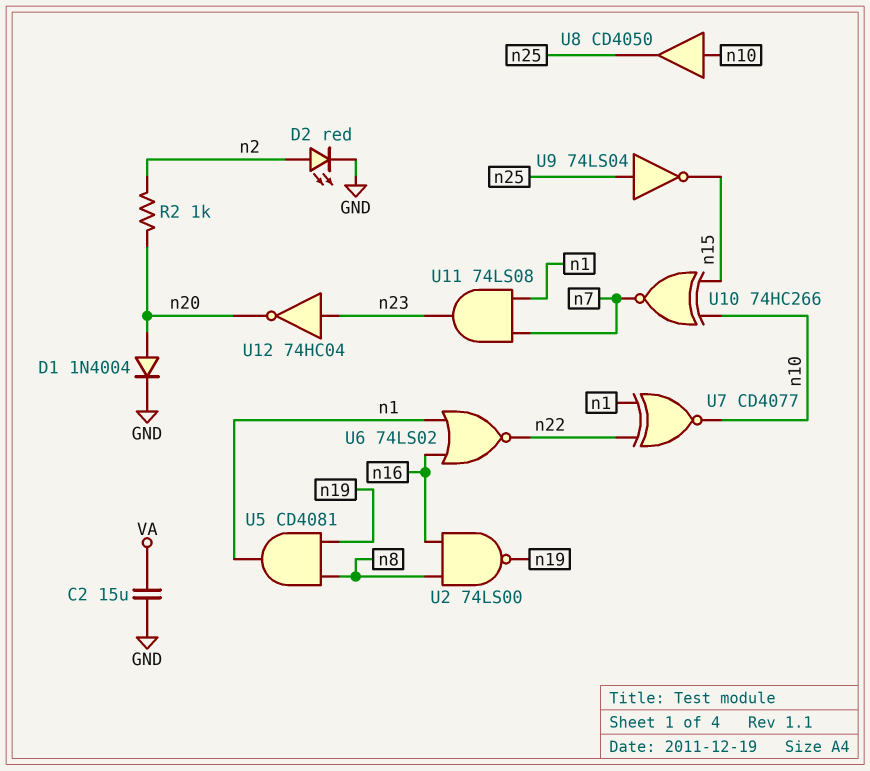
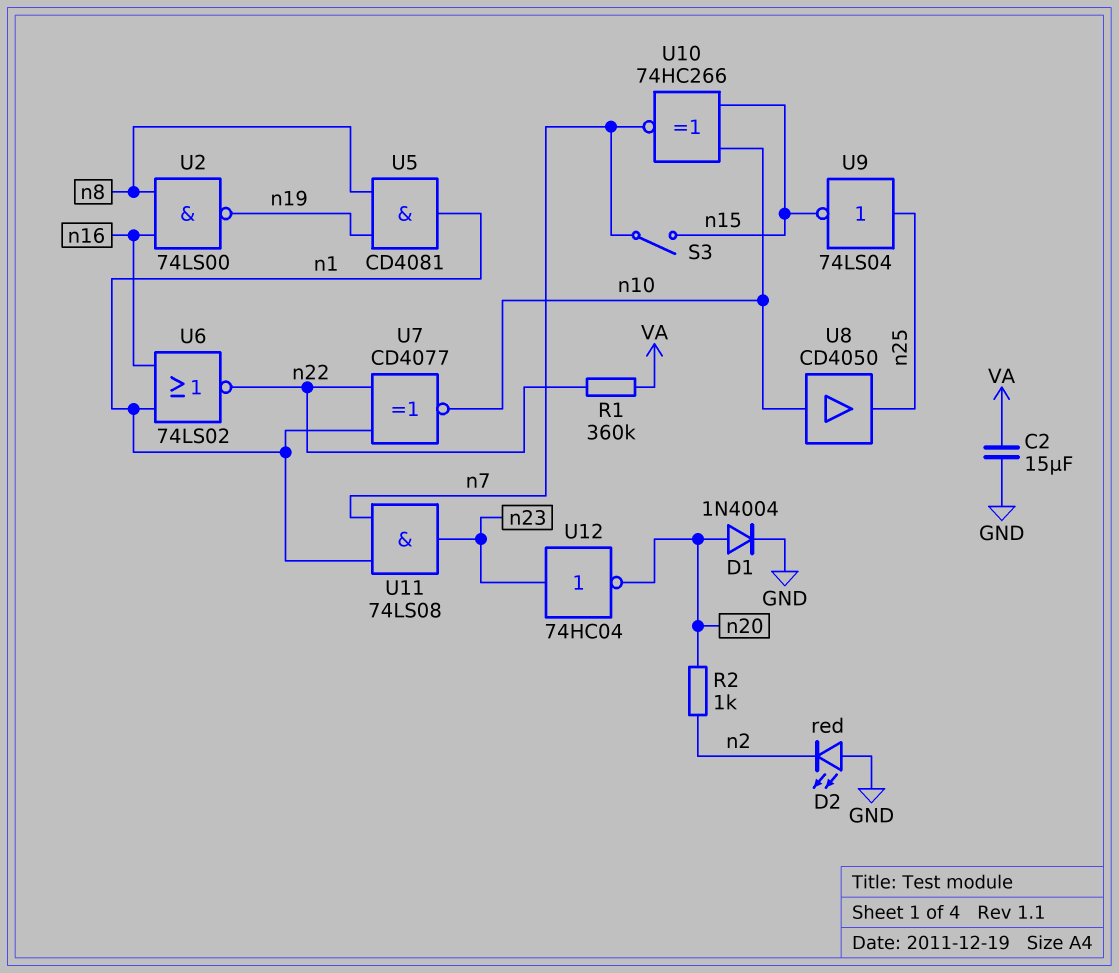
D2: LED red (A n2, K GND) -> LED red (A GND, K n2)
R1: none -> 360k (VA, n22)
S3: none -> switch (n7, n15)

